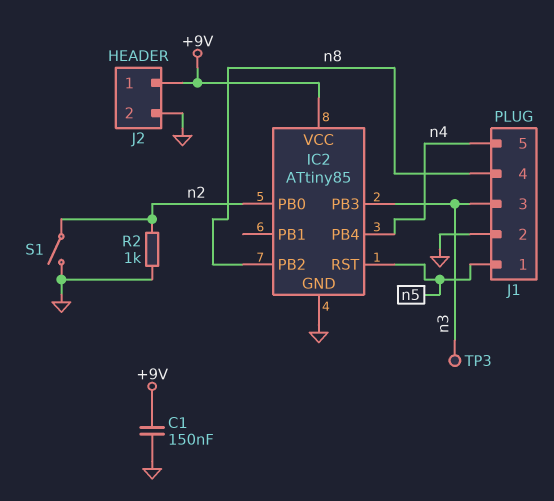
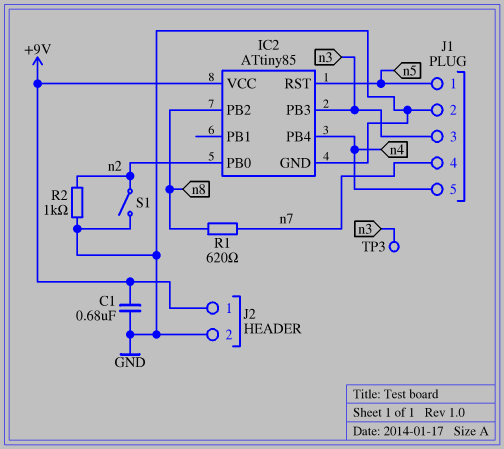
C1: 150nF (+9V, GND) -> 680nF (+9V, GND)
J1 pin 4: n8 -> n7
R1: none -> 620 (n7, n8)

